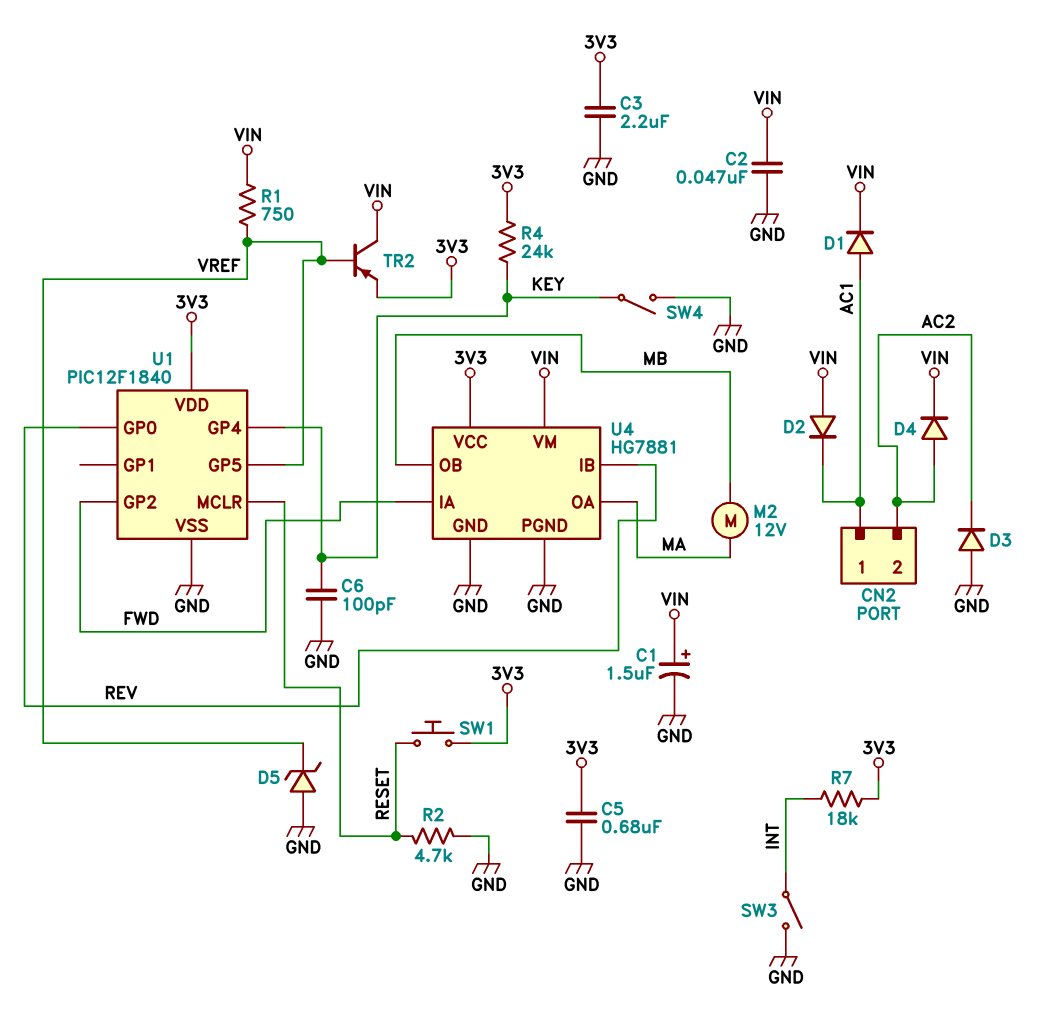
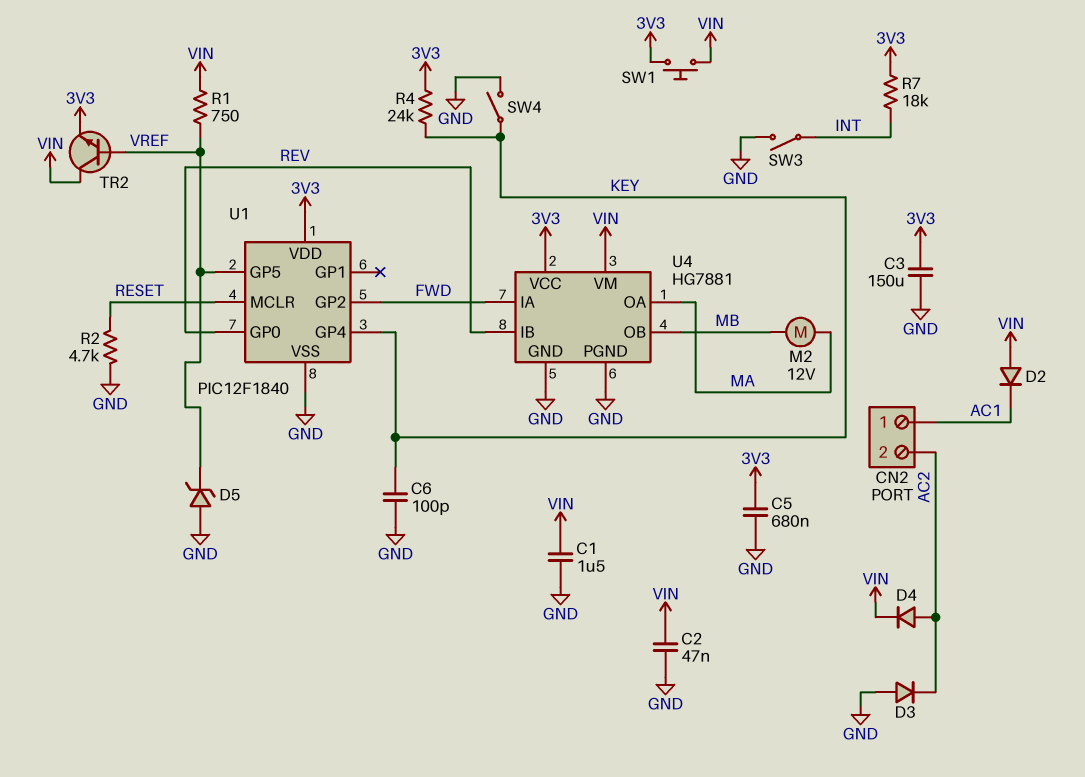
C1: 1.5uF (plus VIN, minus GND) -> 1.5uF (GND, VIN)
C3: 2.2uF (3V3, GND) -> 150uF (3V3, GND)
D1: diode (A AC1, K VIN) -> none
SW1: button (3V3, RESET) -> button (3V3, VIN)
TR2: PNP (B VREF, C VIN, E 3V3) -> NPN (B VREF, C VIN, E 3V3)

